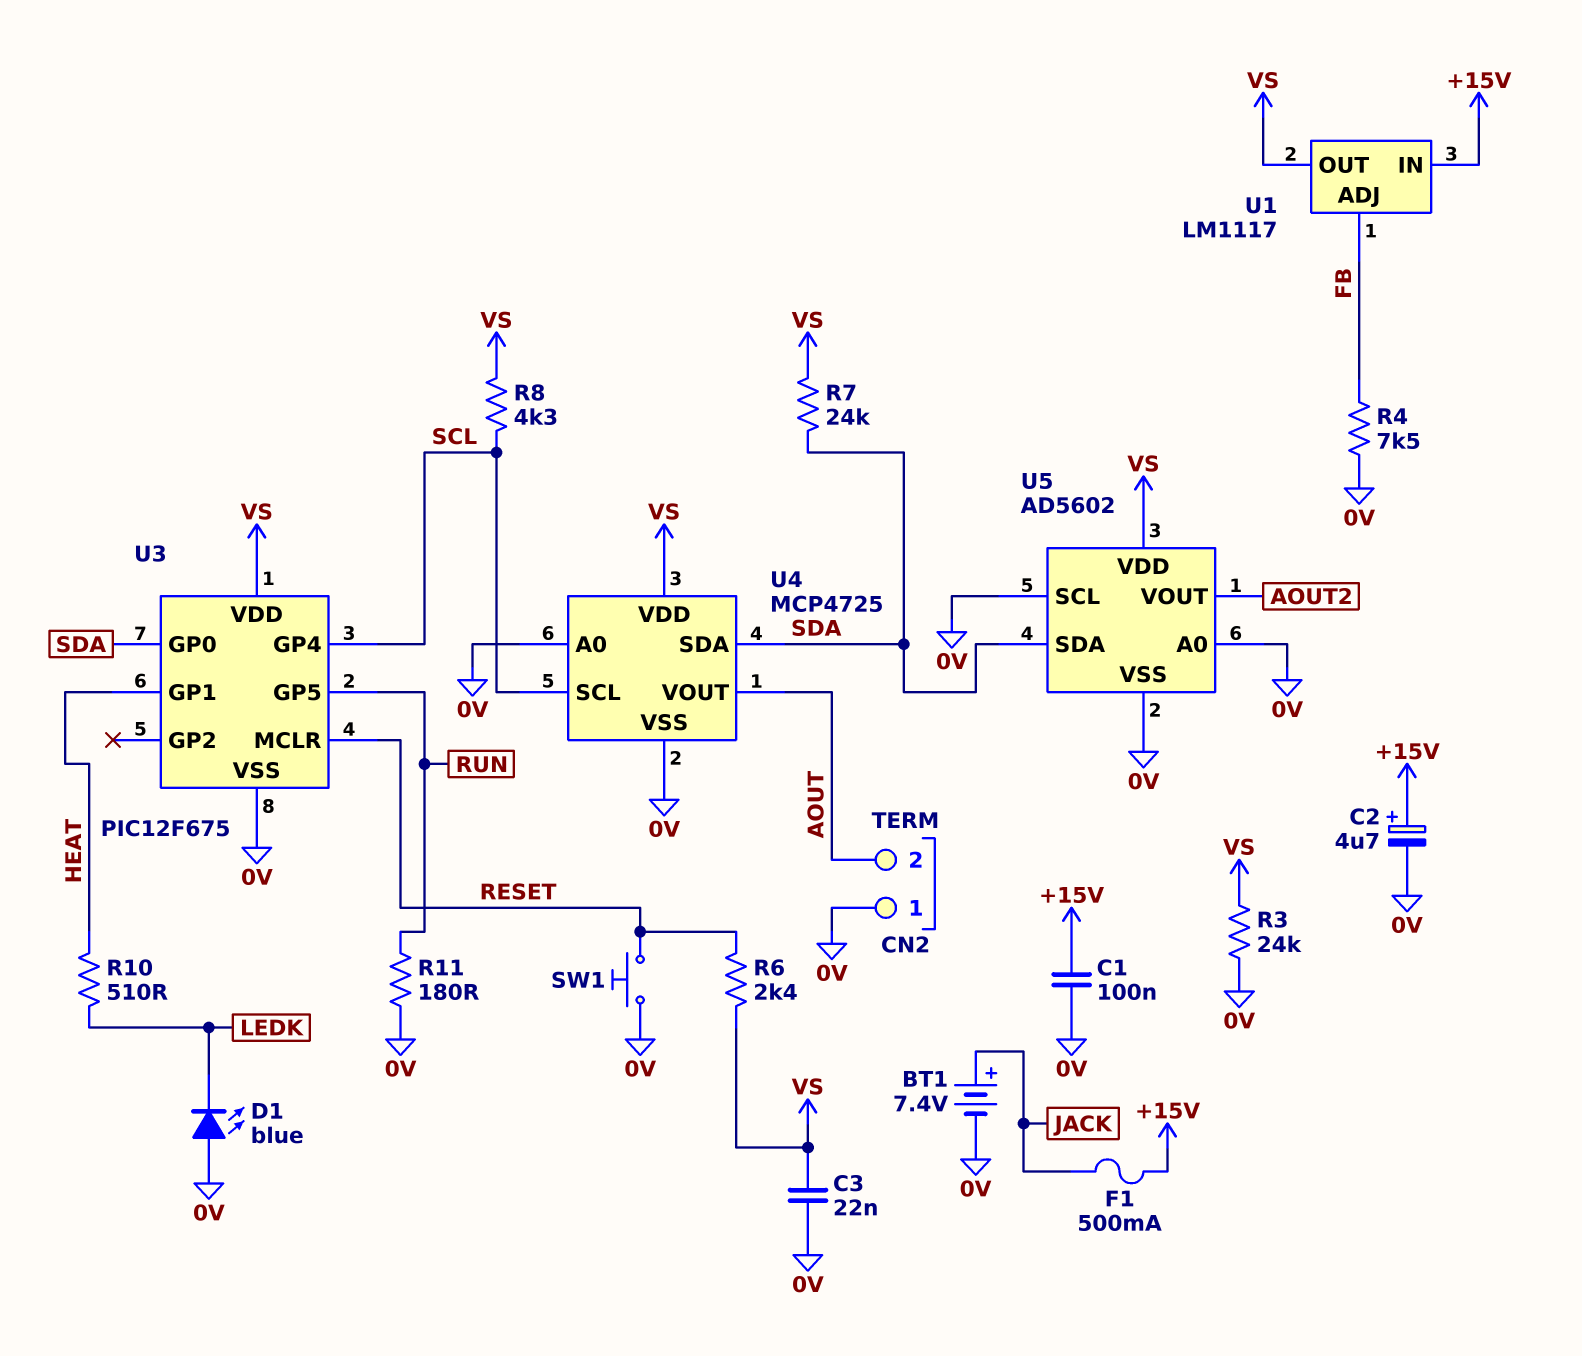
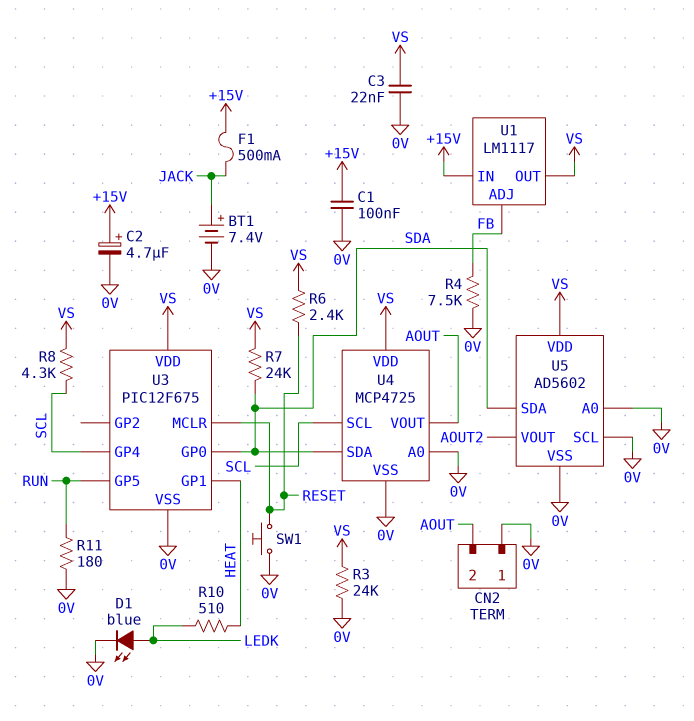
D1: LED blue (A 0V, K LEDK) -> LED blue (A LEDK, K 0V)

